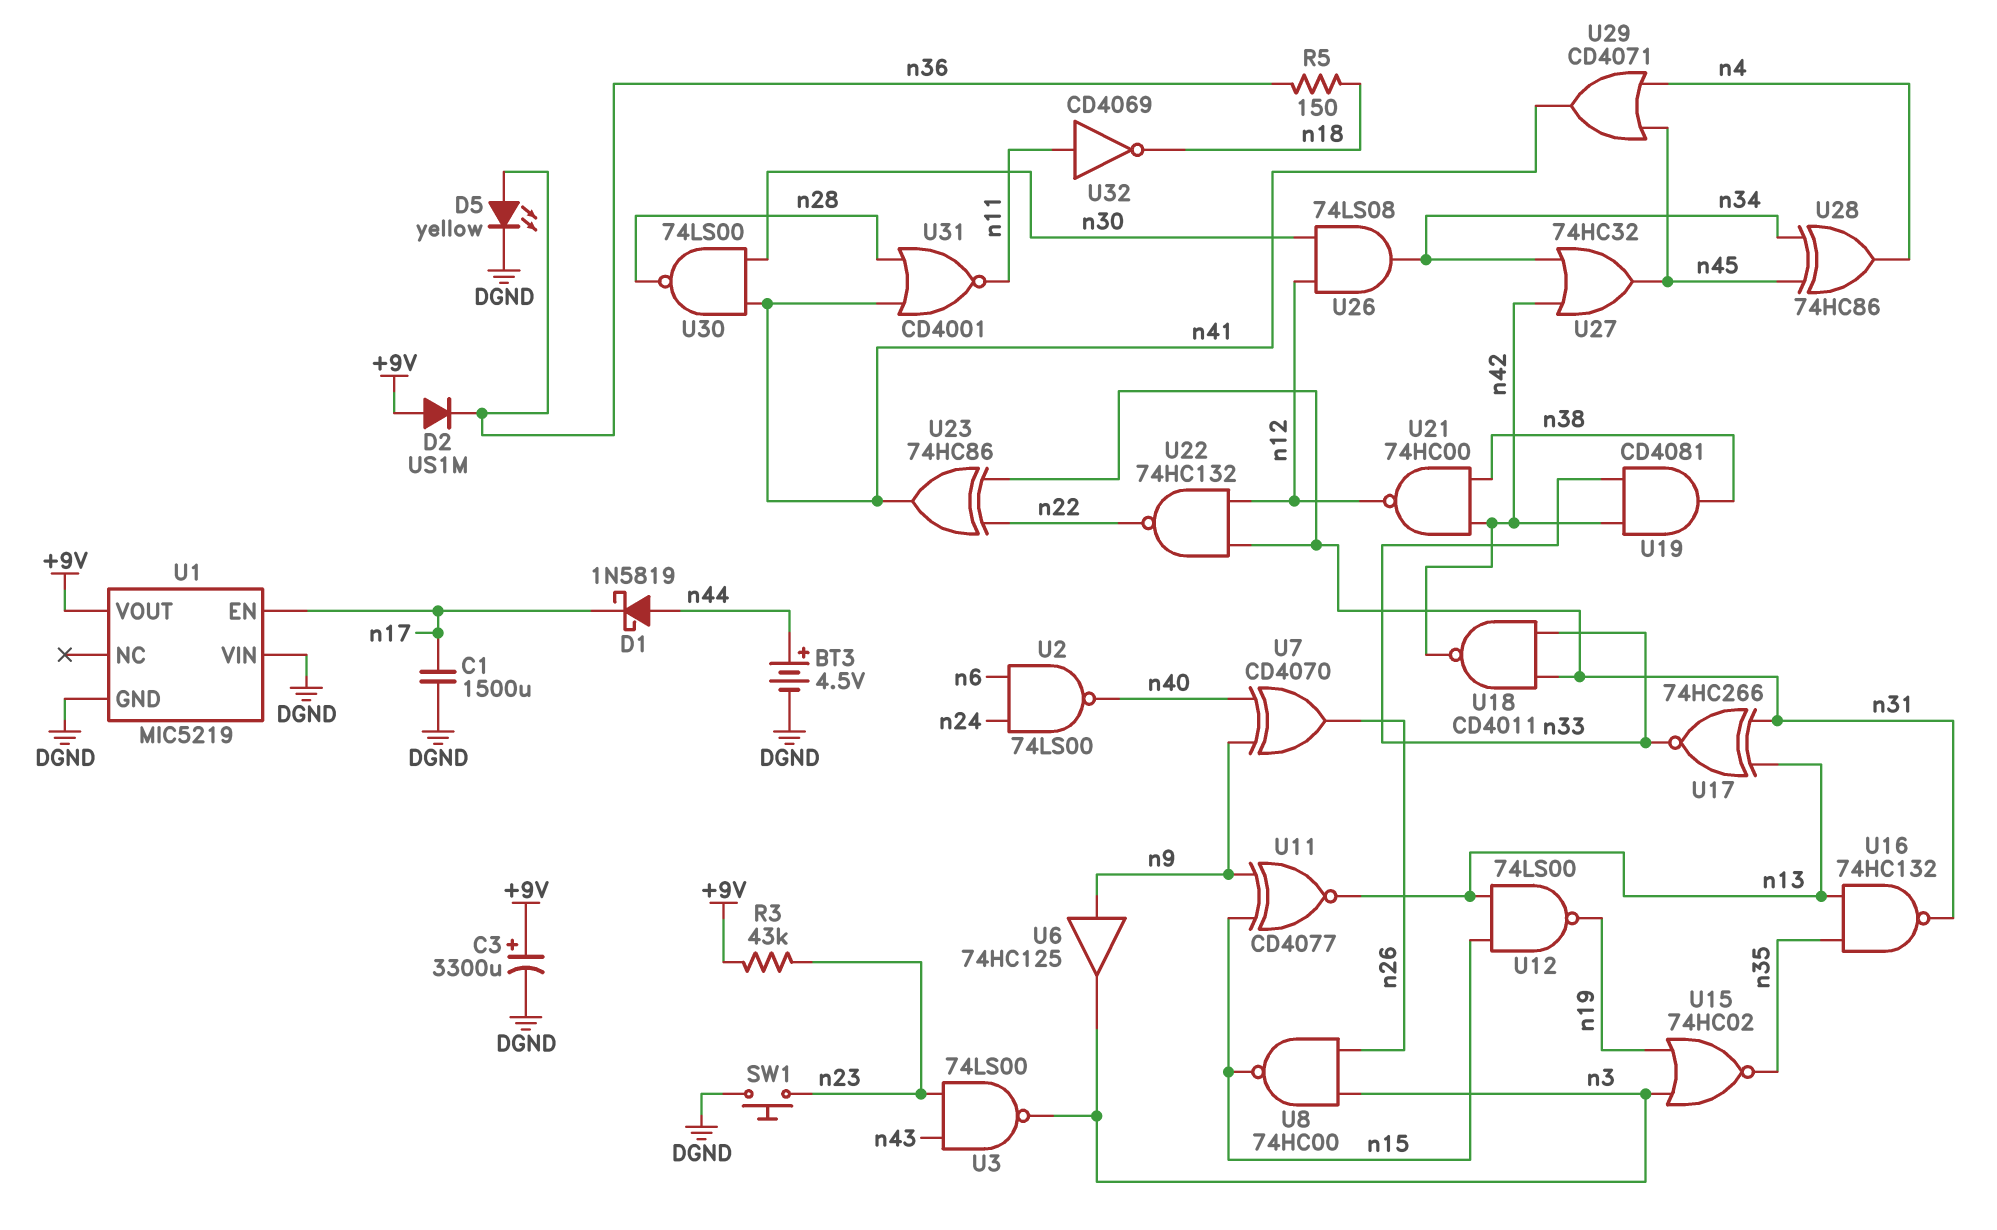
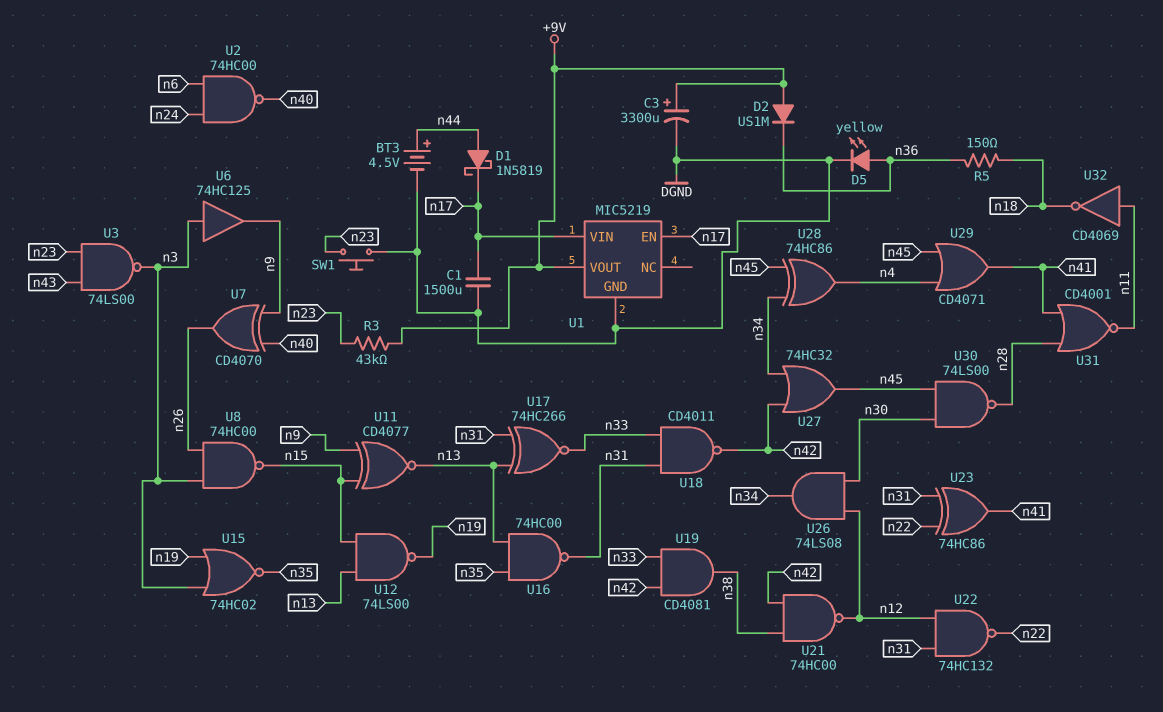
U1 pin VIN: DGND -> n17
U2: NAND 74LS00 (in n6, in n24, out n40) -> NAND 74HC00 (in n6, in n24, out n40)
U6: buffer 74HC125 (in n9, out n3) -> buffer 74HC125 (in n3, out n9)
U16: NAND 74HC132 (in n13, in n35, out n31) -> NAND 74HC00 (in n13, in n35, out n31)
U30: NAND 74LS00 (in n30, in n41, out n28) -> NAND 74LS00 (in n30, in n45, out n28)

